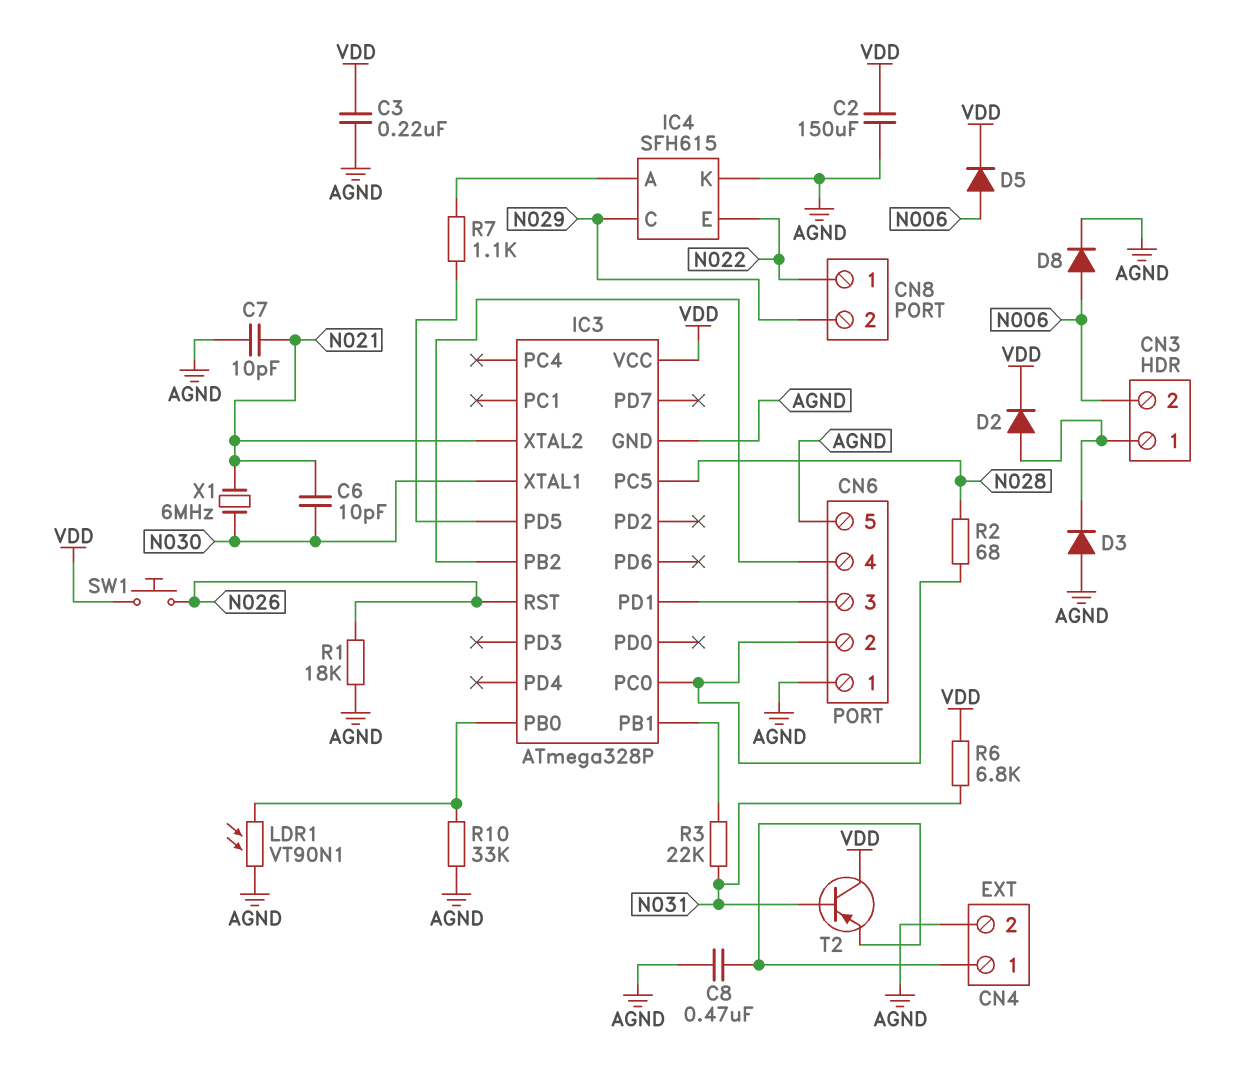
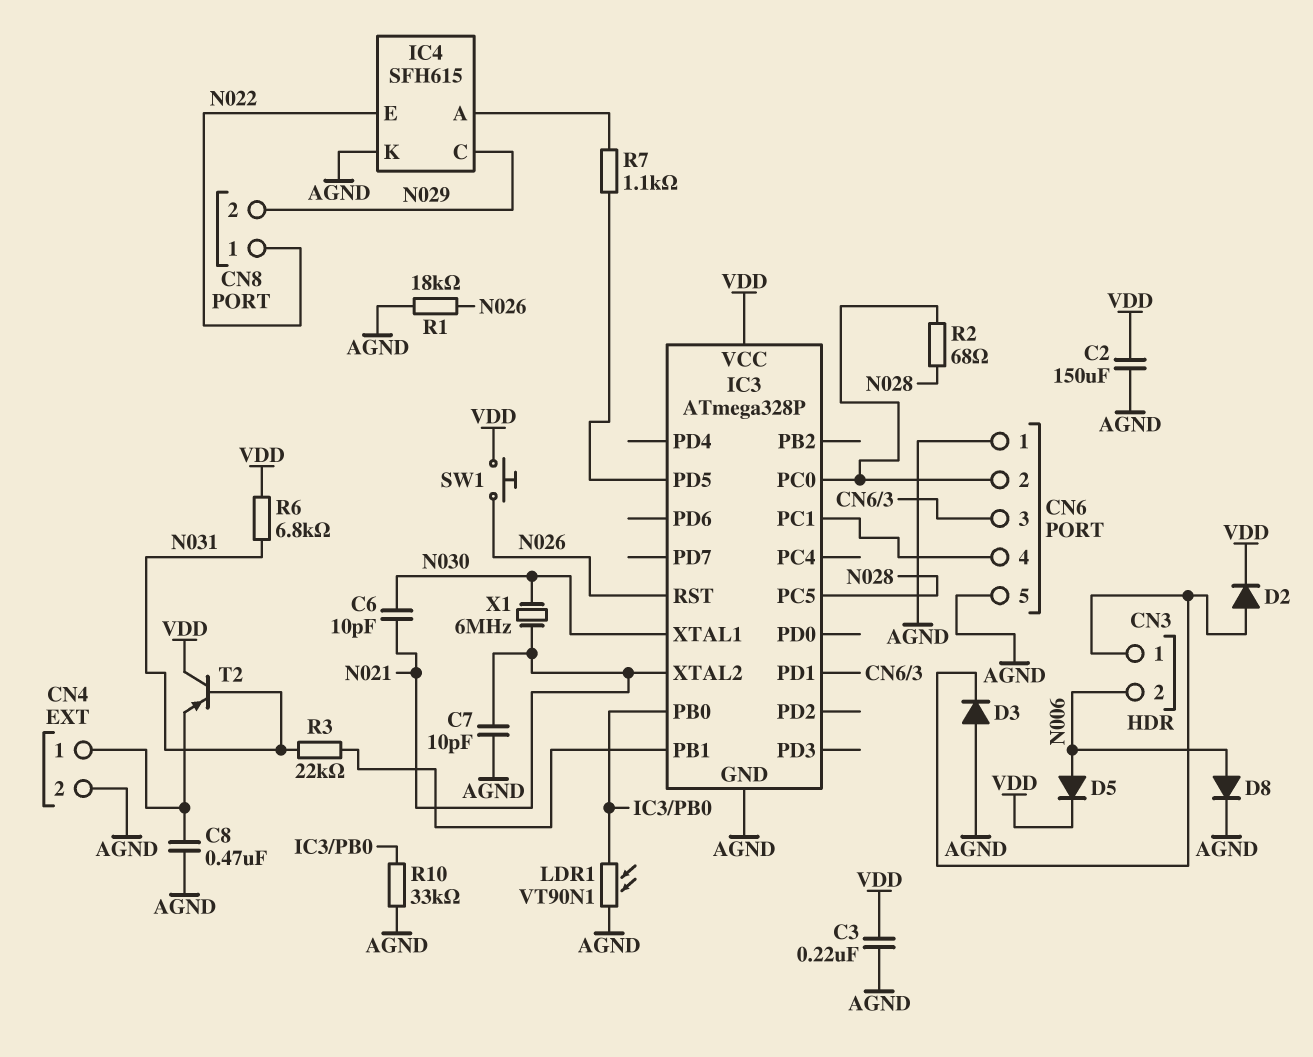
IC3 pin PB2: CN6/4 -> none
IC3 pin PC1: none -> CN6/4

